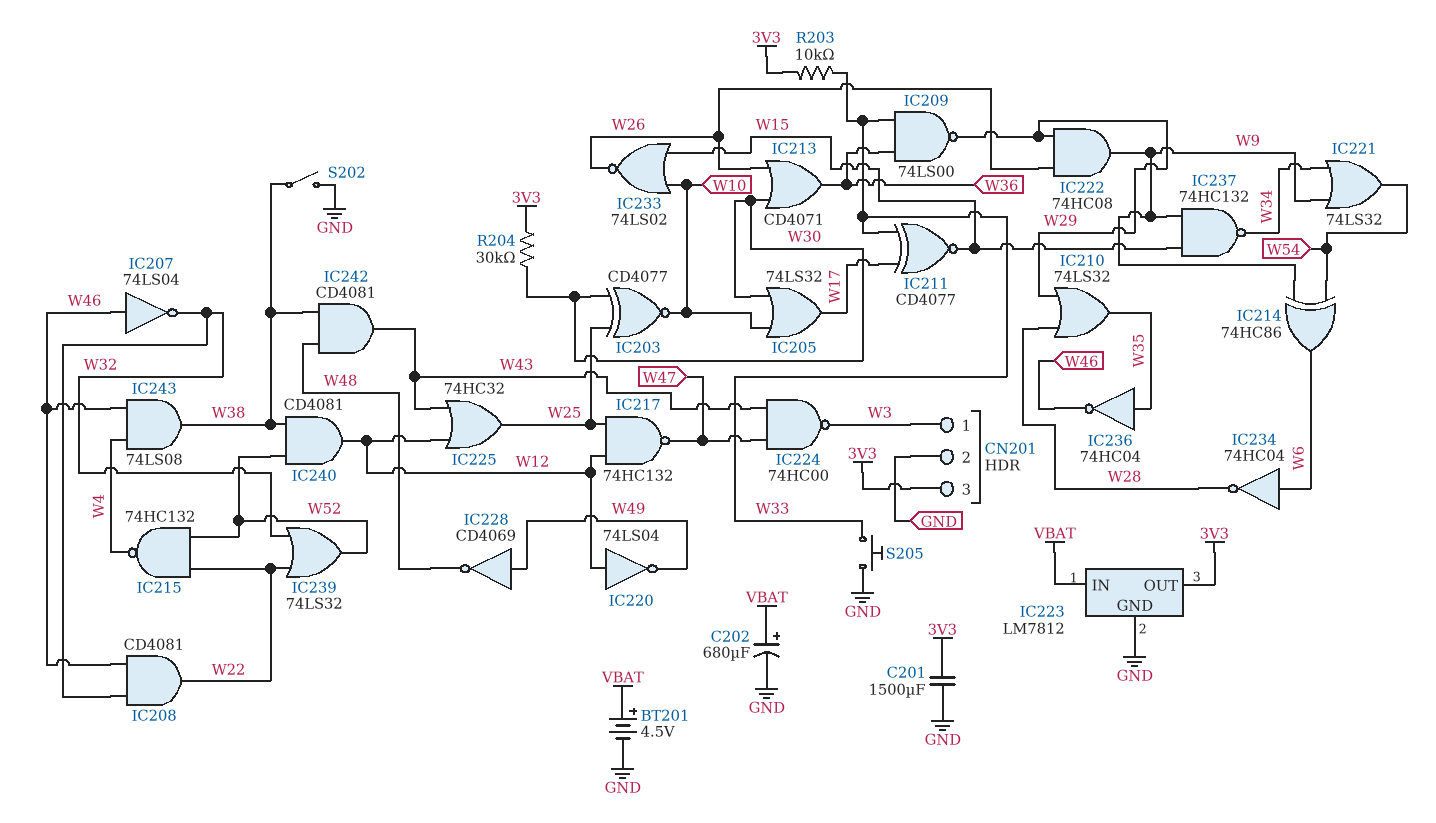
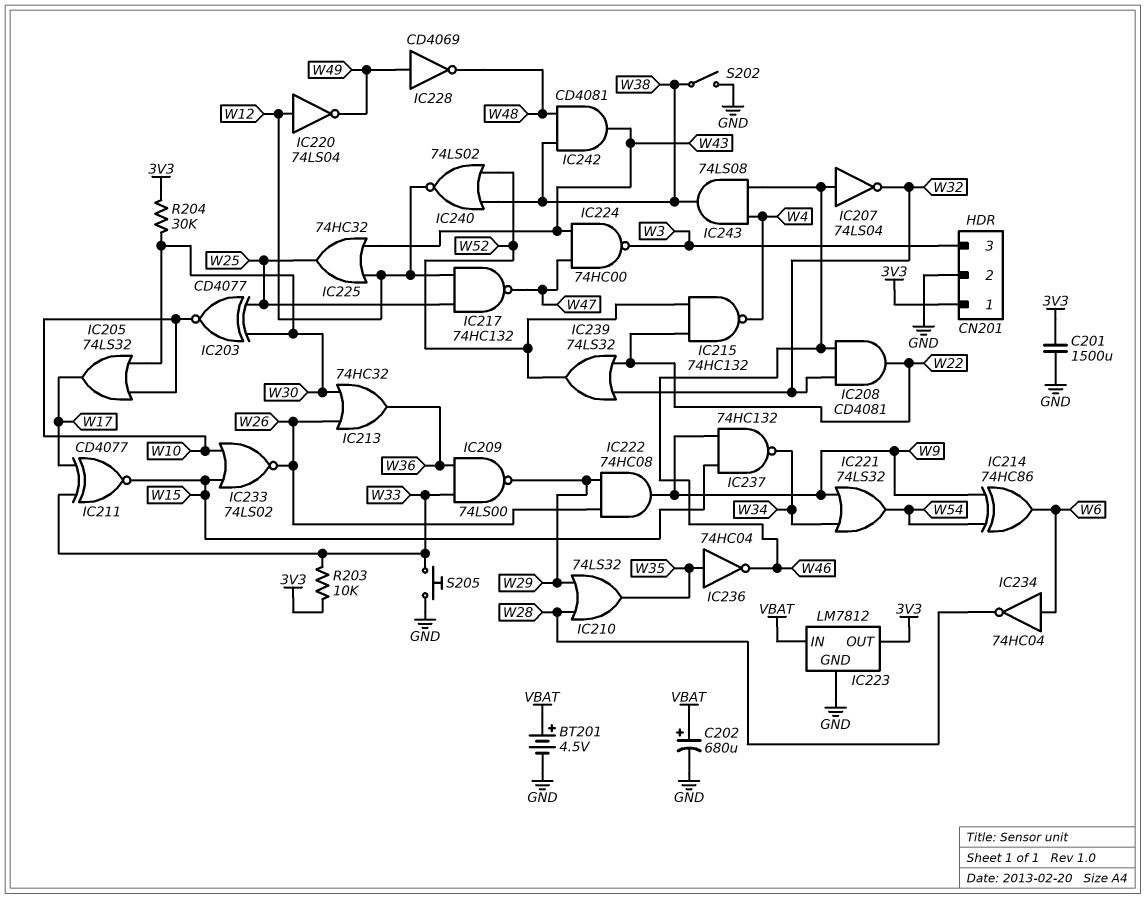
CN201 pin 1: W3 -> 3V3
CN201 pin 3: 3V3 -> W3
IC213: OR CD4071 (in W26, in W30, out W36) -> OR 74HC32 (in W26, in W30, out W36)
IC240: AND CD4081 (in W38, in W52, out W12) -> NOR 74LS02 (in W38, in W52, out W12)

